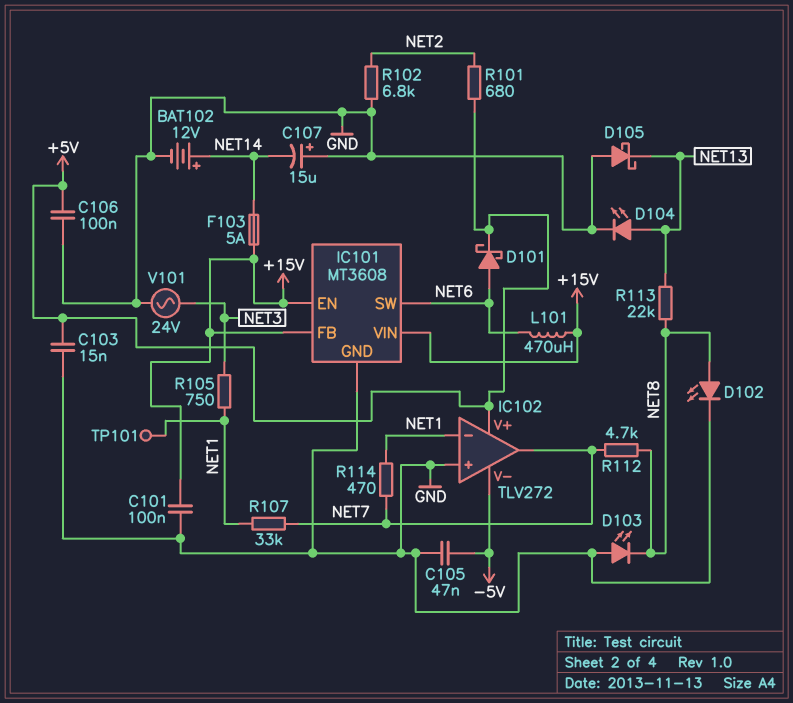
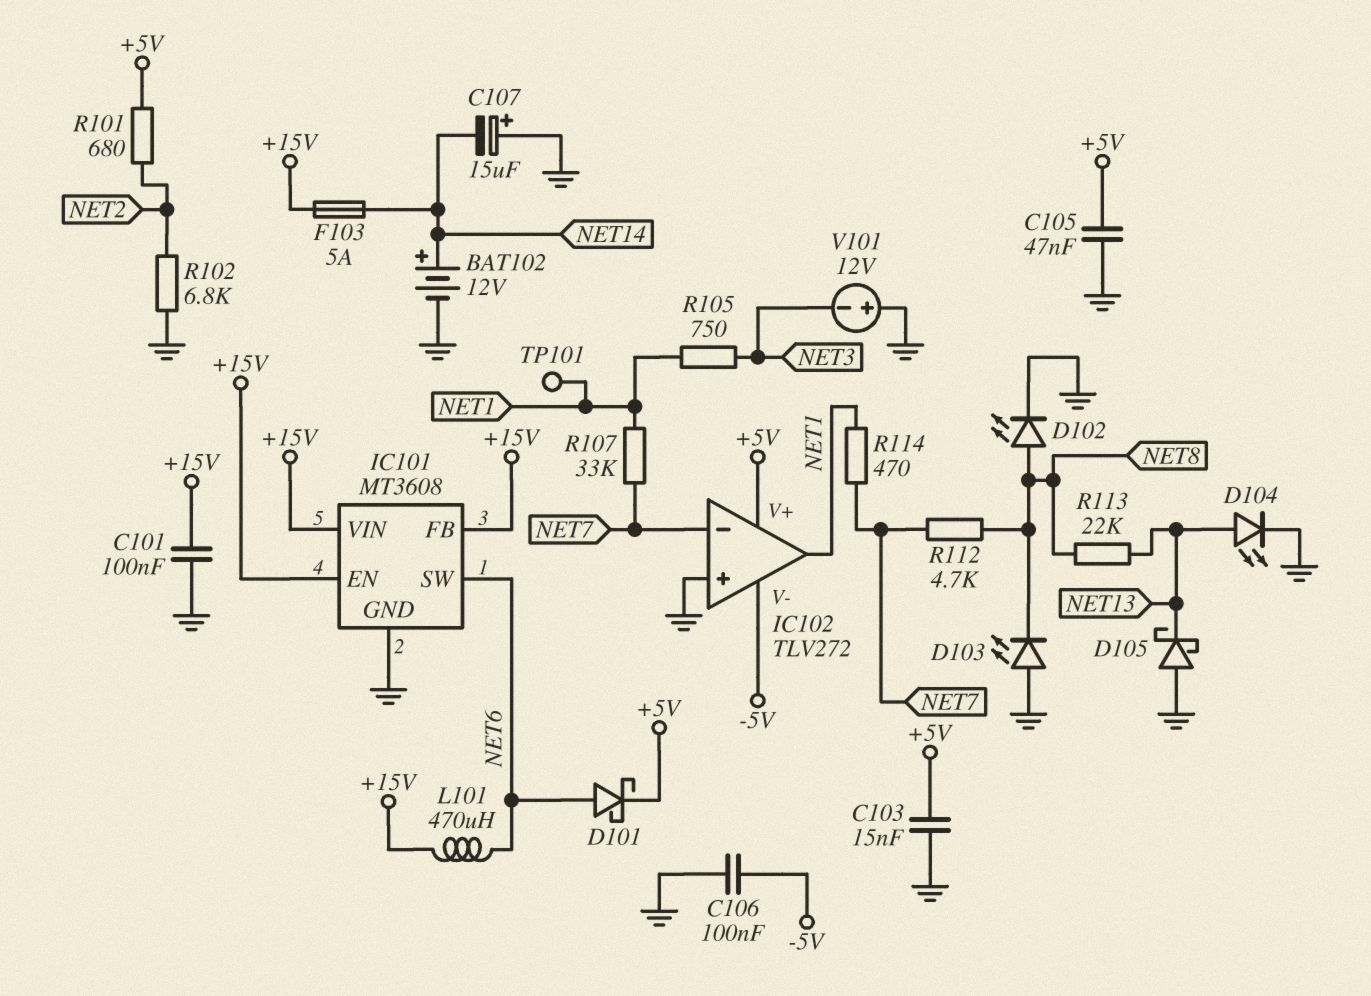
C105: 47nF (-5V, GND) -> 47nF (+5V, GND)
C106: 100nF (+5V, GND) -> 100nF (-5V, GND)
IC102 pin in-: NET1 -> NET7
IC102 pin out: NET7 -> NET1
V101: AC 24V (GND, NET3) -> 12V (plus GND, minus NET3)

